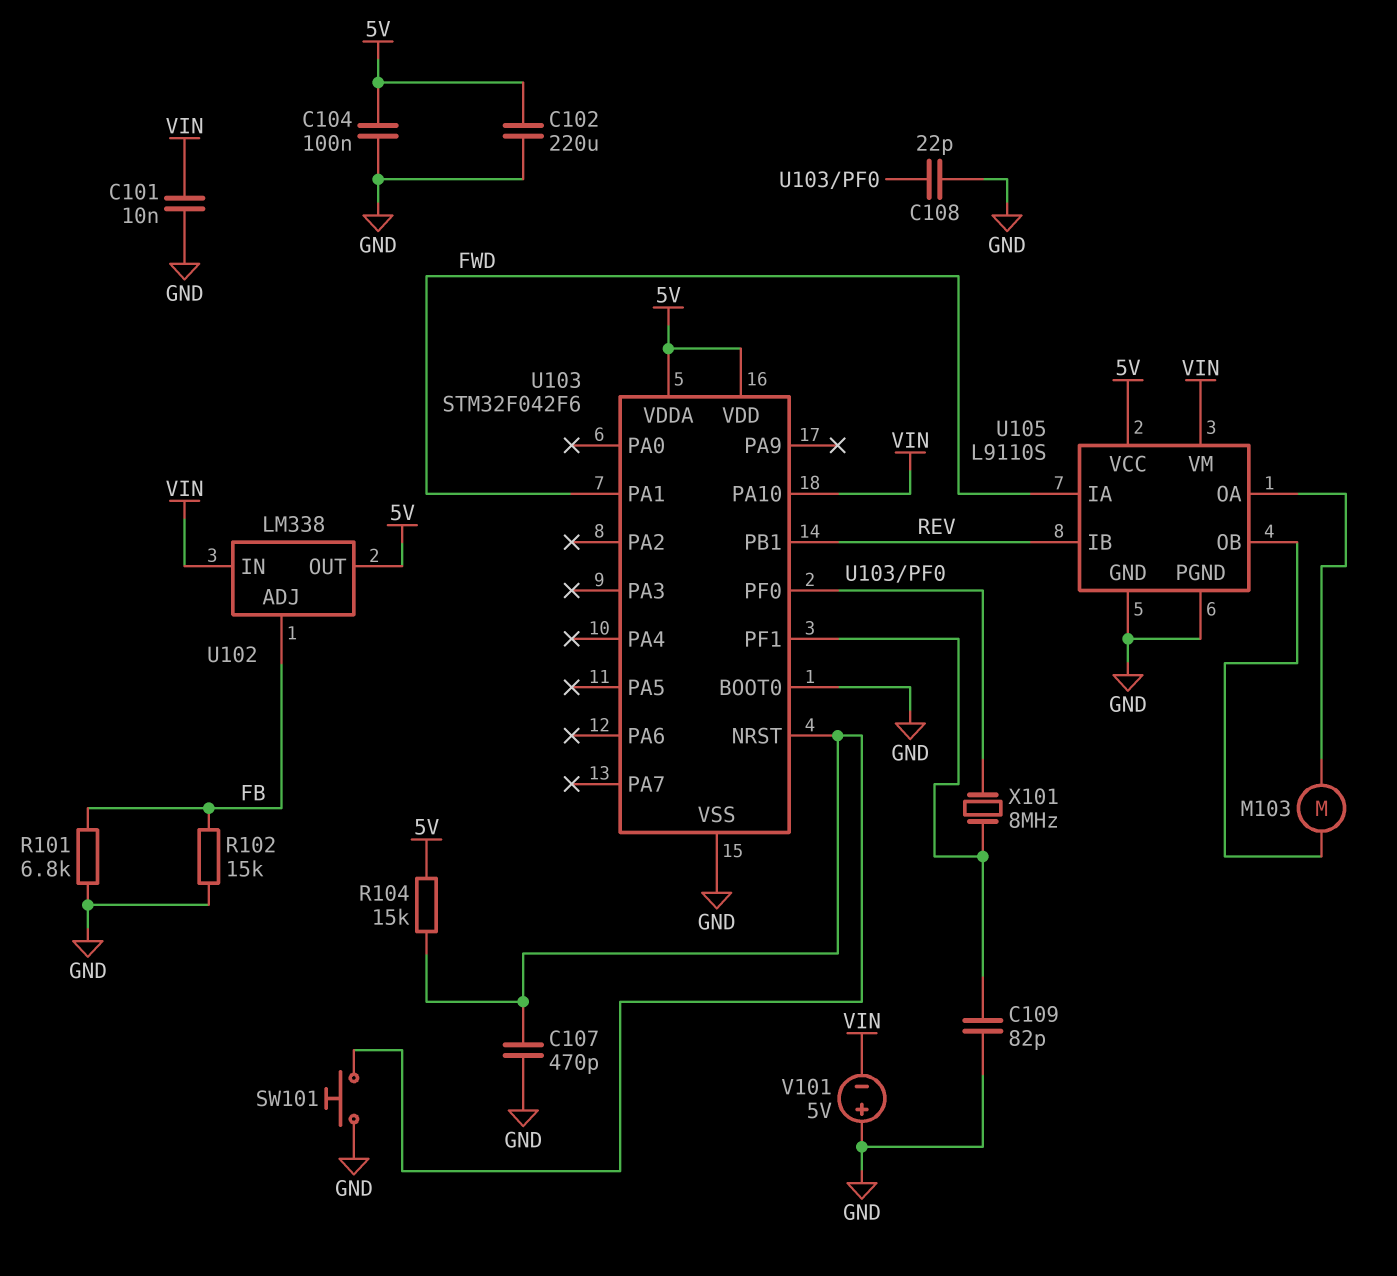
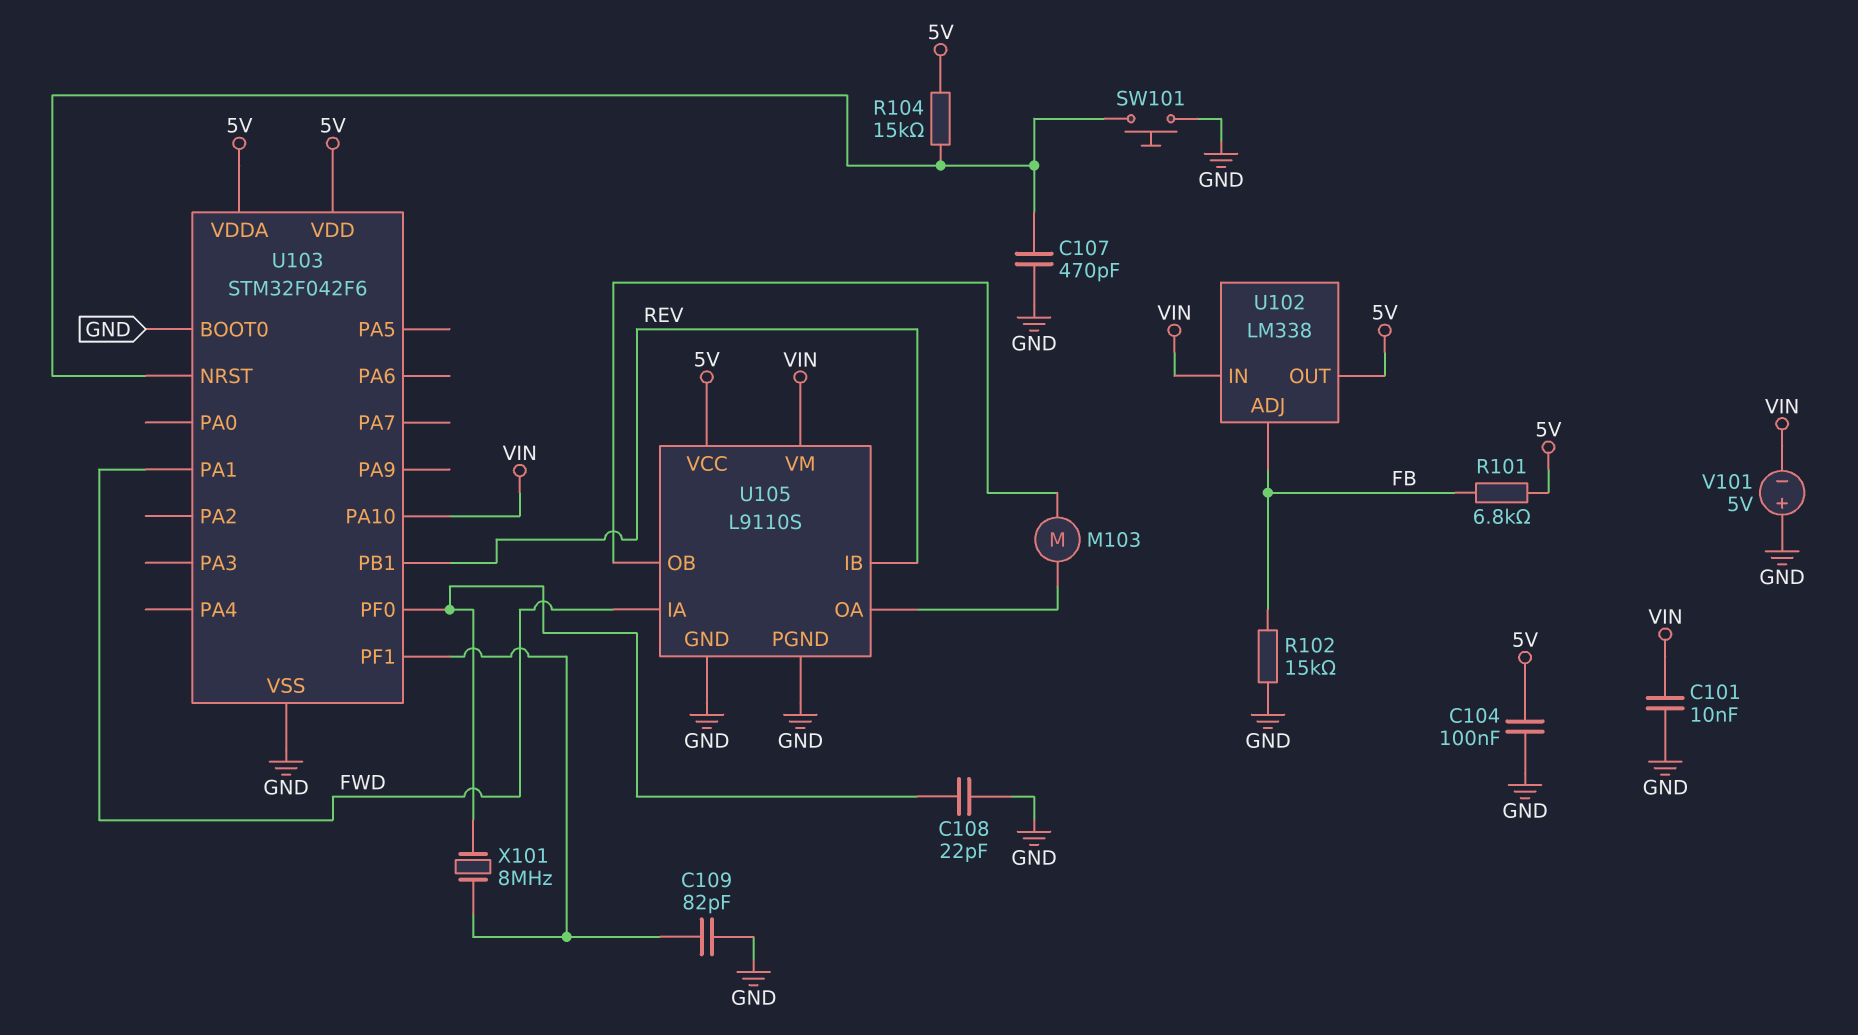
C102: 220uF (5V, GND) -> none
R101: 6.8k (FB, GND) -> 6.8k (5V, FB)

